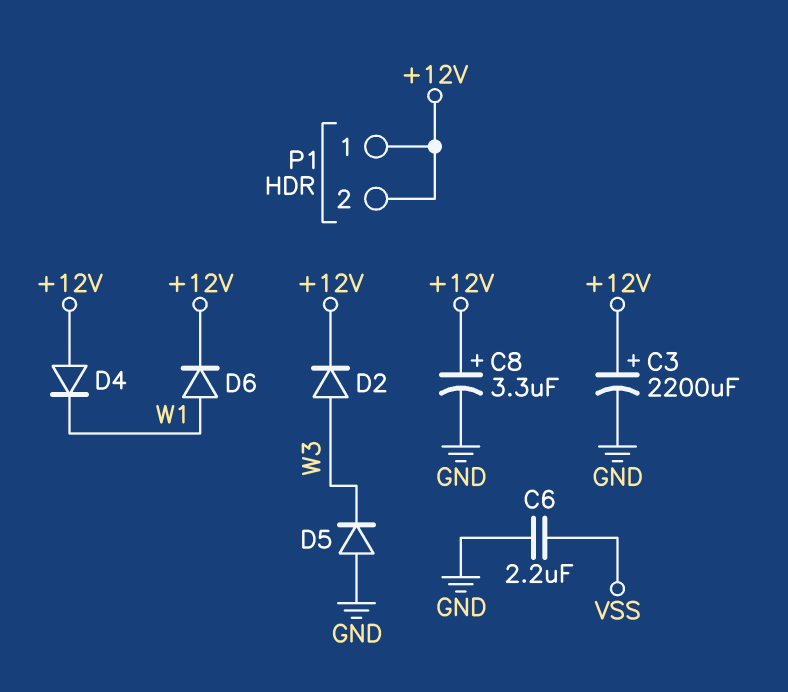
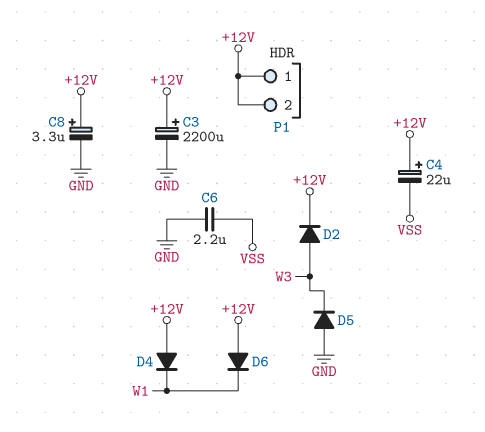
C4: none -> 22uF (plus +12V, minus VSS)
D6: diode (A W1, K +12V) -> diode (A +12V, K W1)

